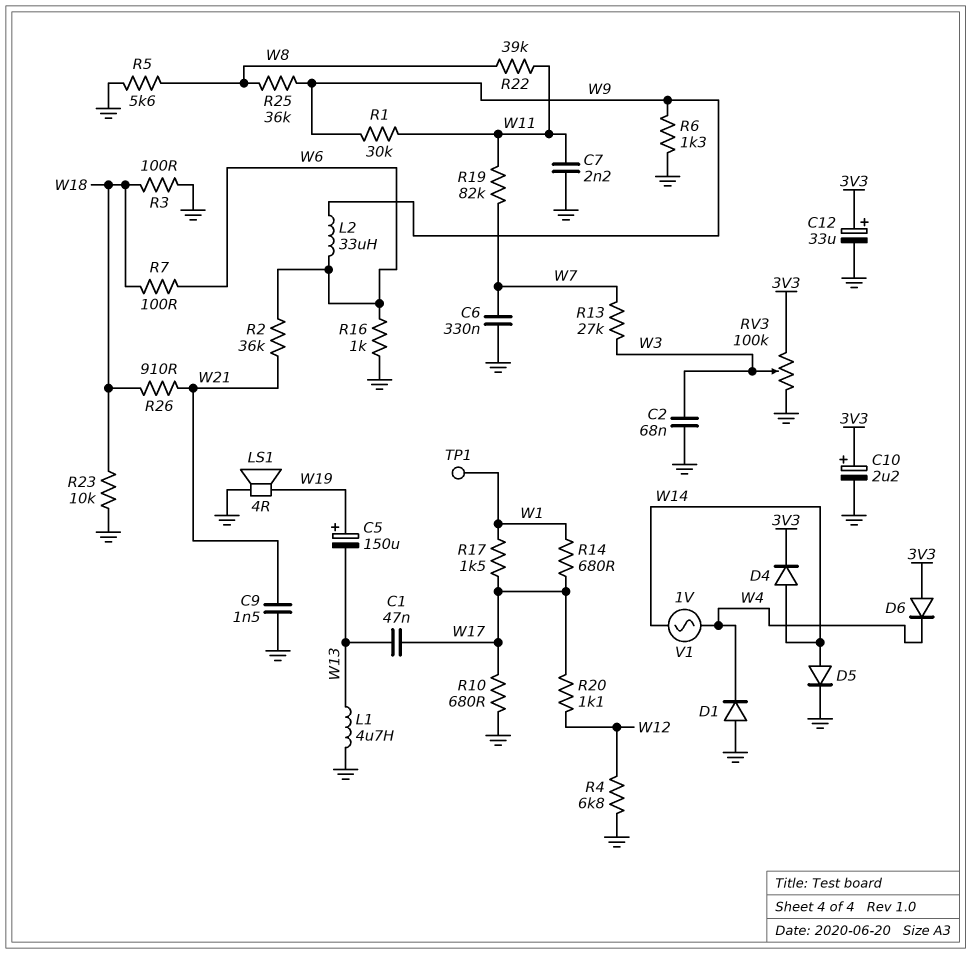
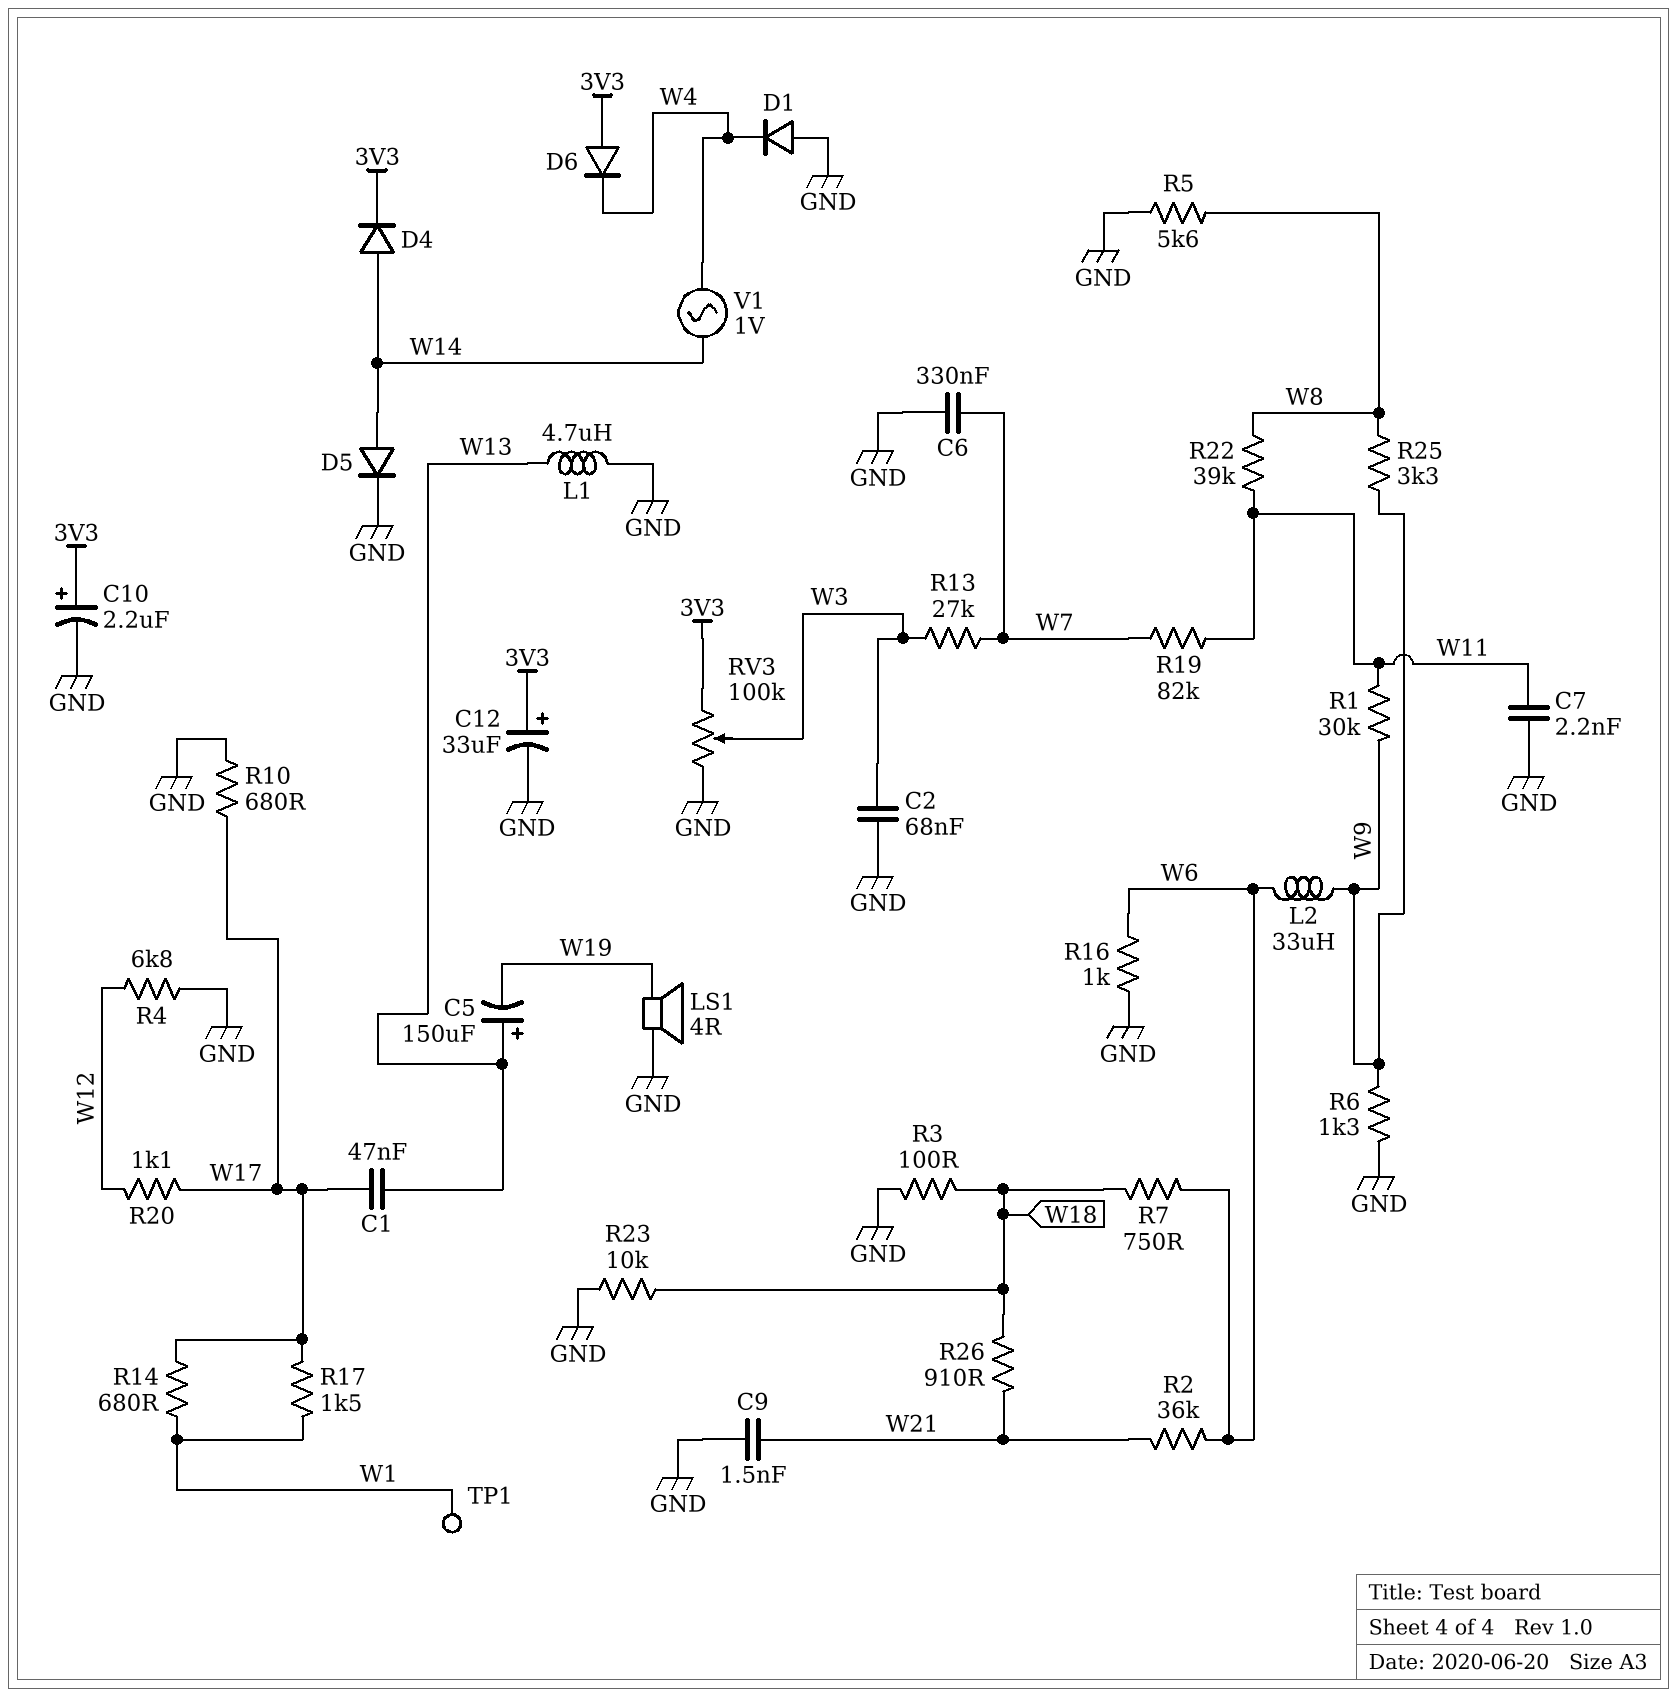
C5: 150uF (plus W19, minus W13) -> 150uF (plus W13, minus W19)
R7: 100 (W6, W18) -> 750 (W6, W18)
R25: 36k (W8, W9) -> 3.3k (W8, W9)

